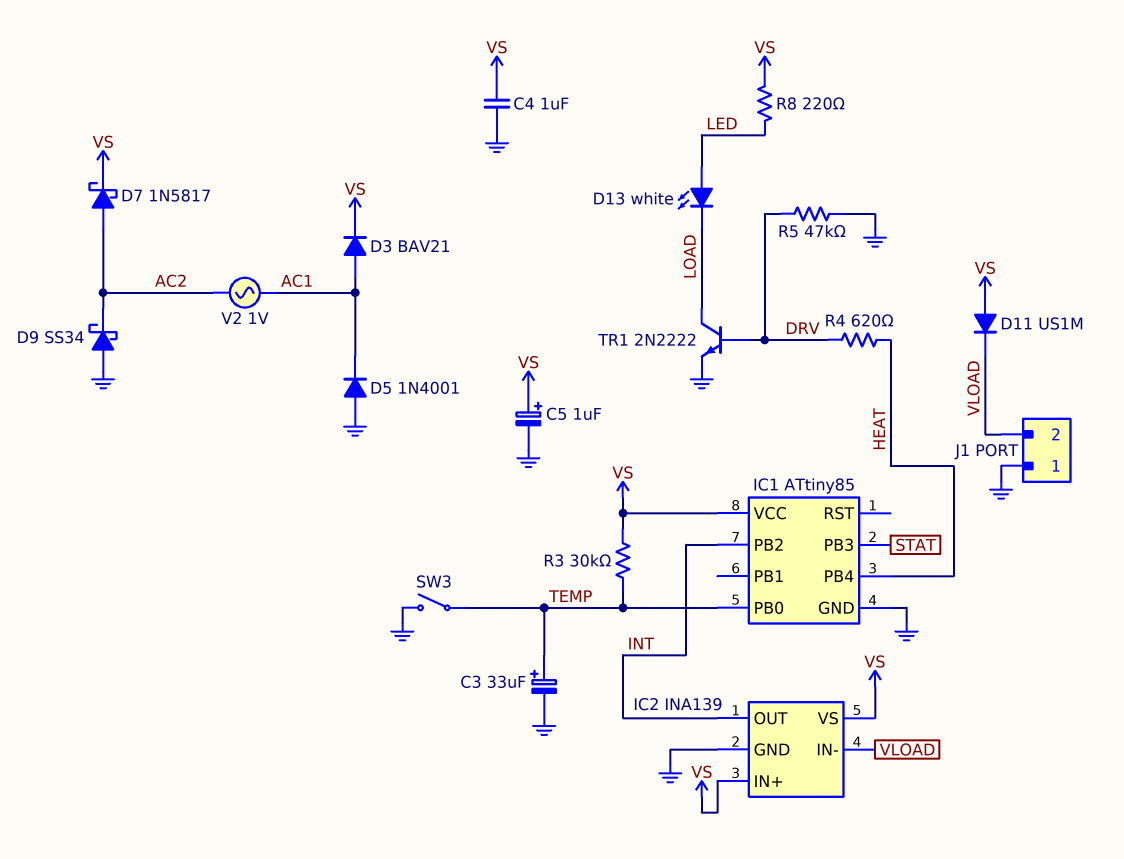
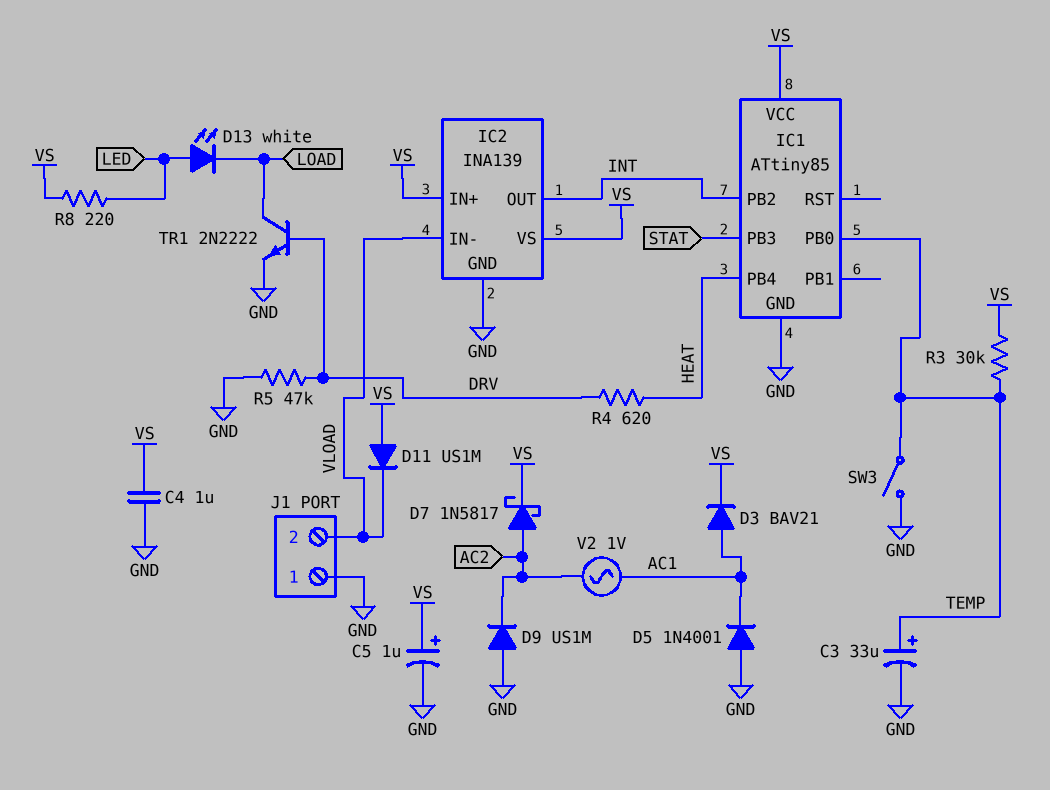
D9: schottky SS34 (A GND, K AC2) -> diode US1M (A GND, K AC2)

